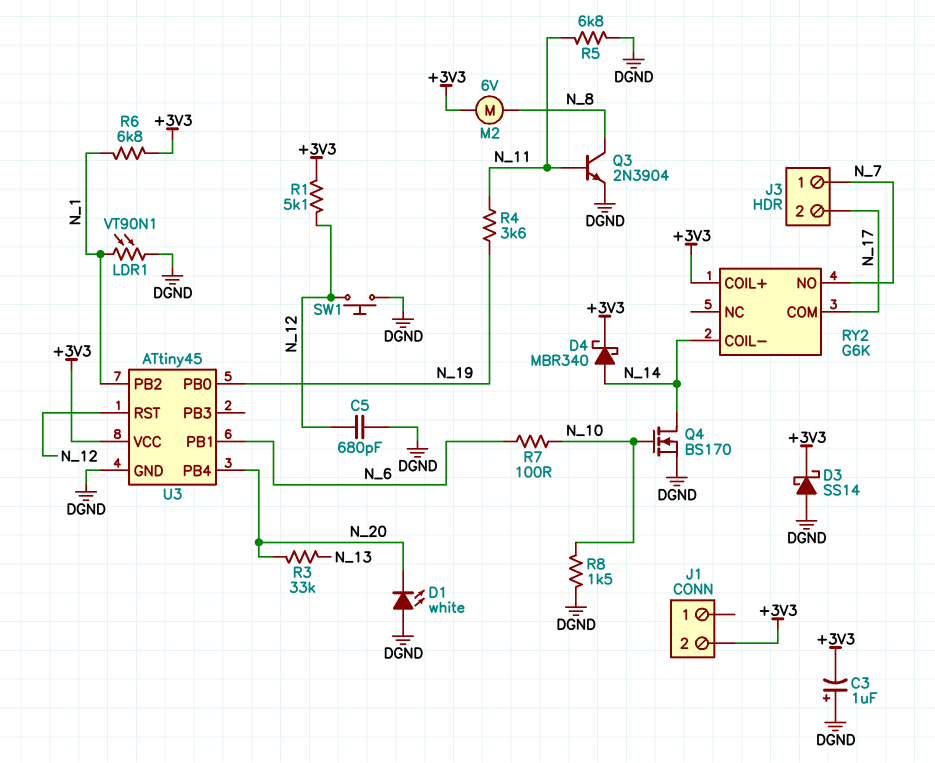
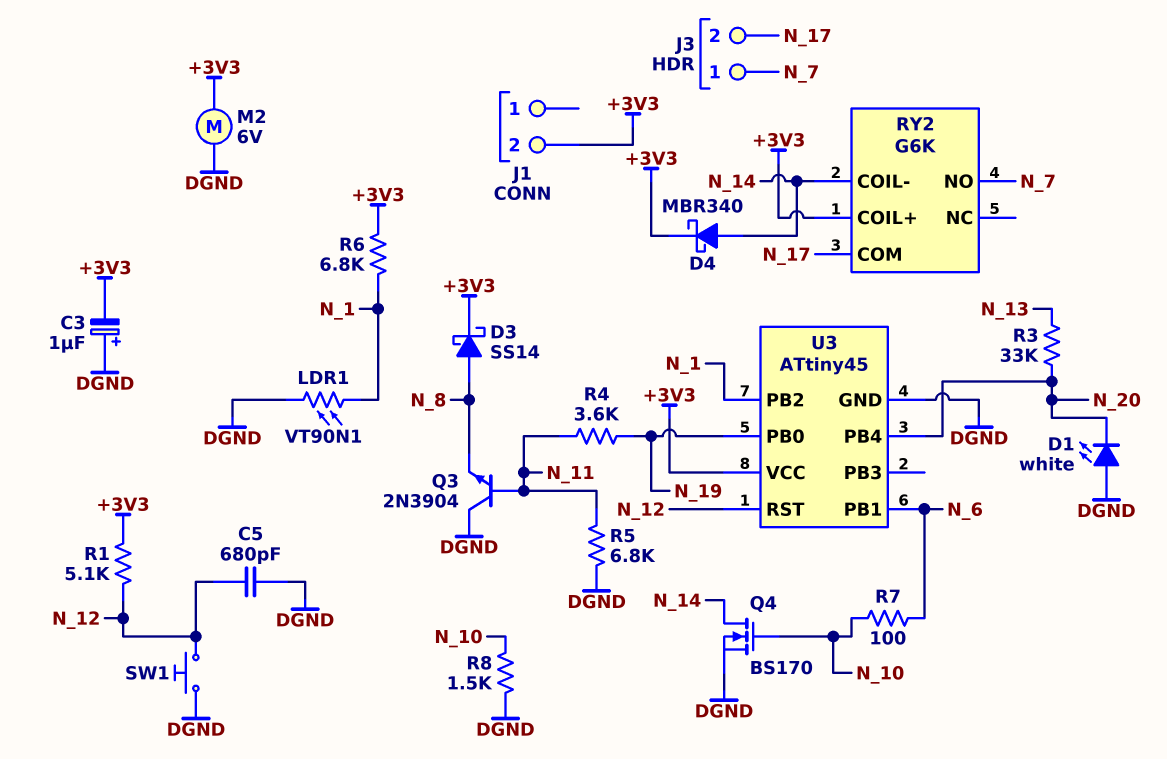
D3: schottky SS14 (A DGND, K +3V3) -> schottky SS14 (A N_8, K +3V3)
M2: motor 6V (+3V3, N_8) -> motor 6V (+3V3, DGND)
Q3: NPN 2N3904 (B N_11, C N_8, E DGND) -> NPN 2N3904 (B N_11, C DGND, E N_8)

